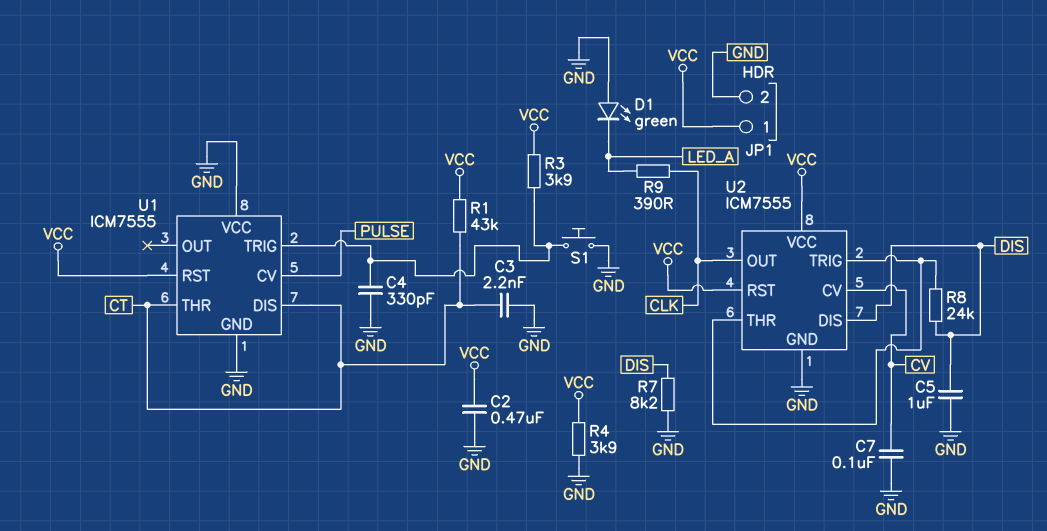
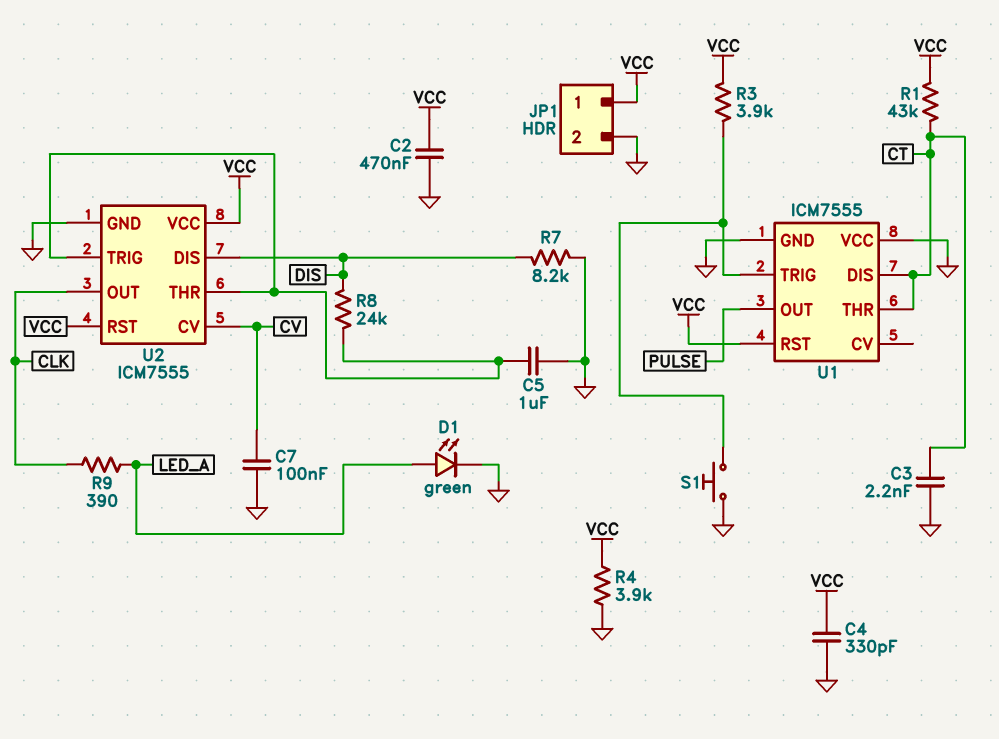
C4: 330pF (GND, U1/TRIG) -> 330pF (GND, VCC)
C5: 1uF (DIS, GND) -> 1uF (GND, U2/THR)
D1: LED green (A GND, K LED_A) -> LED green (A LED_A, K GND)
U1 pin CV: PULSE -> none
U1 pin OUT: none -> PULSE

